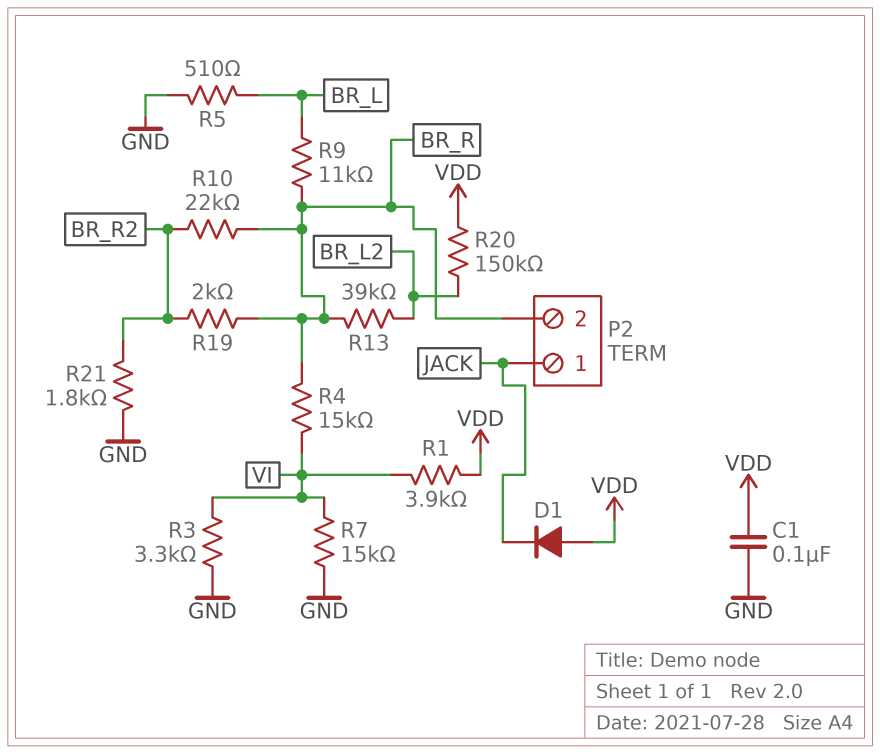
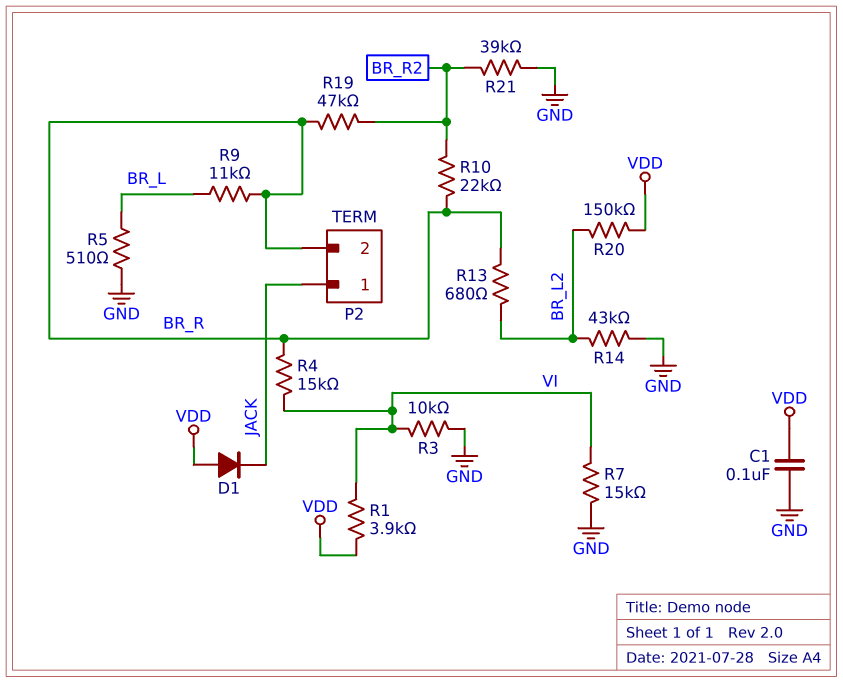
R3: 3.3k (GND, VI) -> 10k (GND, VI)
R13: 39k (BR_L2, BR_R) -> 680 (BR_L2, BR_R)
R14: none -> 43k (BR_L2, GND)
R19: 2k (BR_R, BR_R2) -> 47k (BR_R, BR_R2)
R21: 1.8k (BR_R2, GND) -> 39k (BR_R2, GND)

